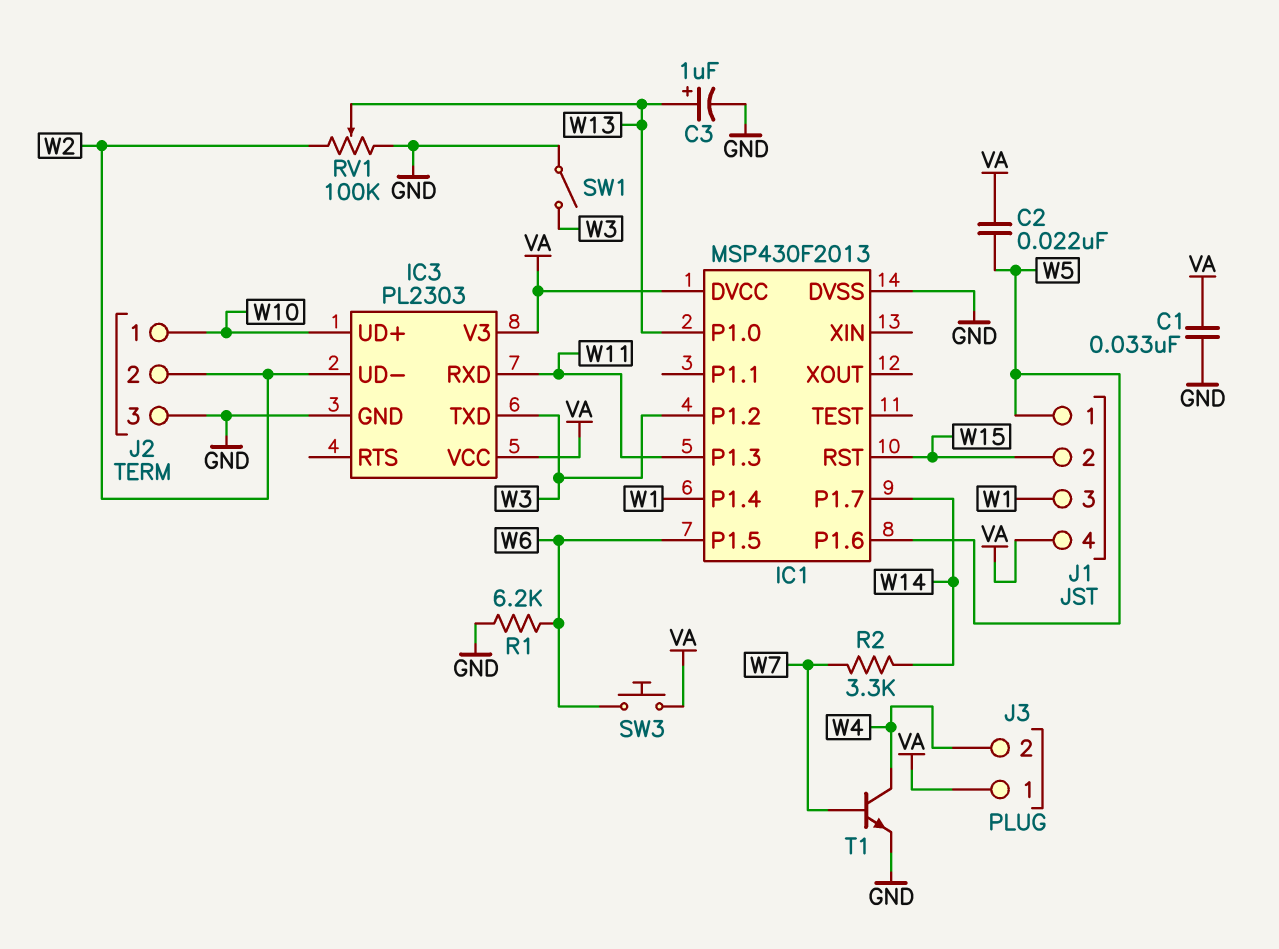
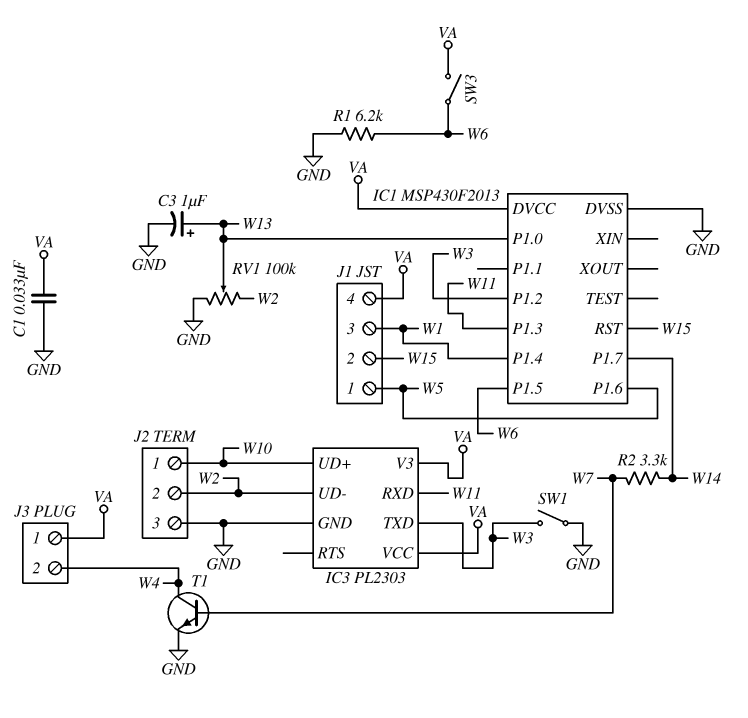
C2: 22nF (VA, W5) -> none
SW3: button (VA, W6) -> switch (VA, W6)

